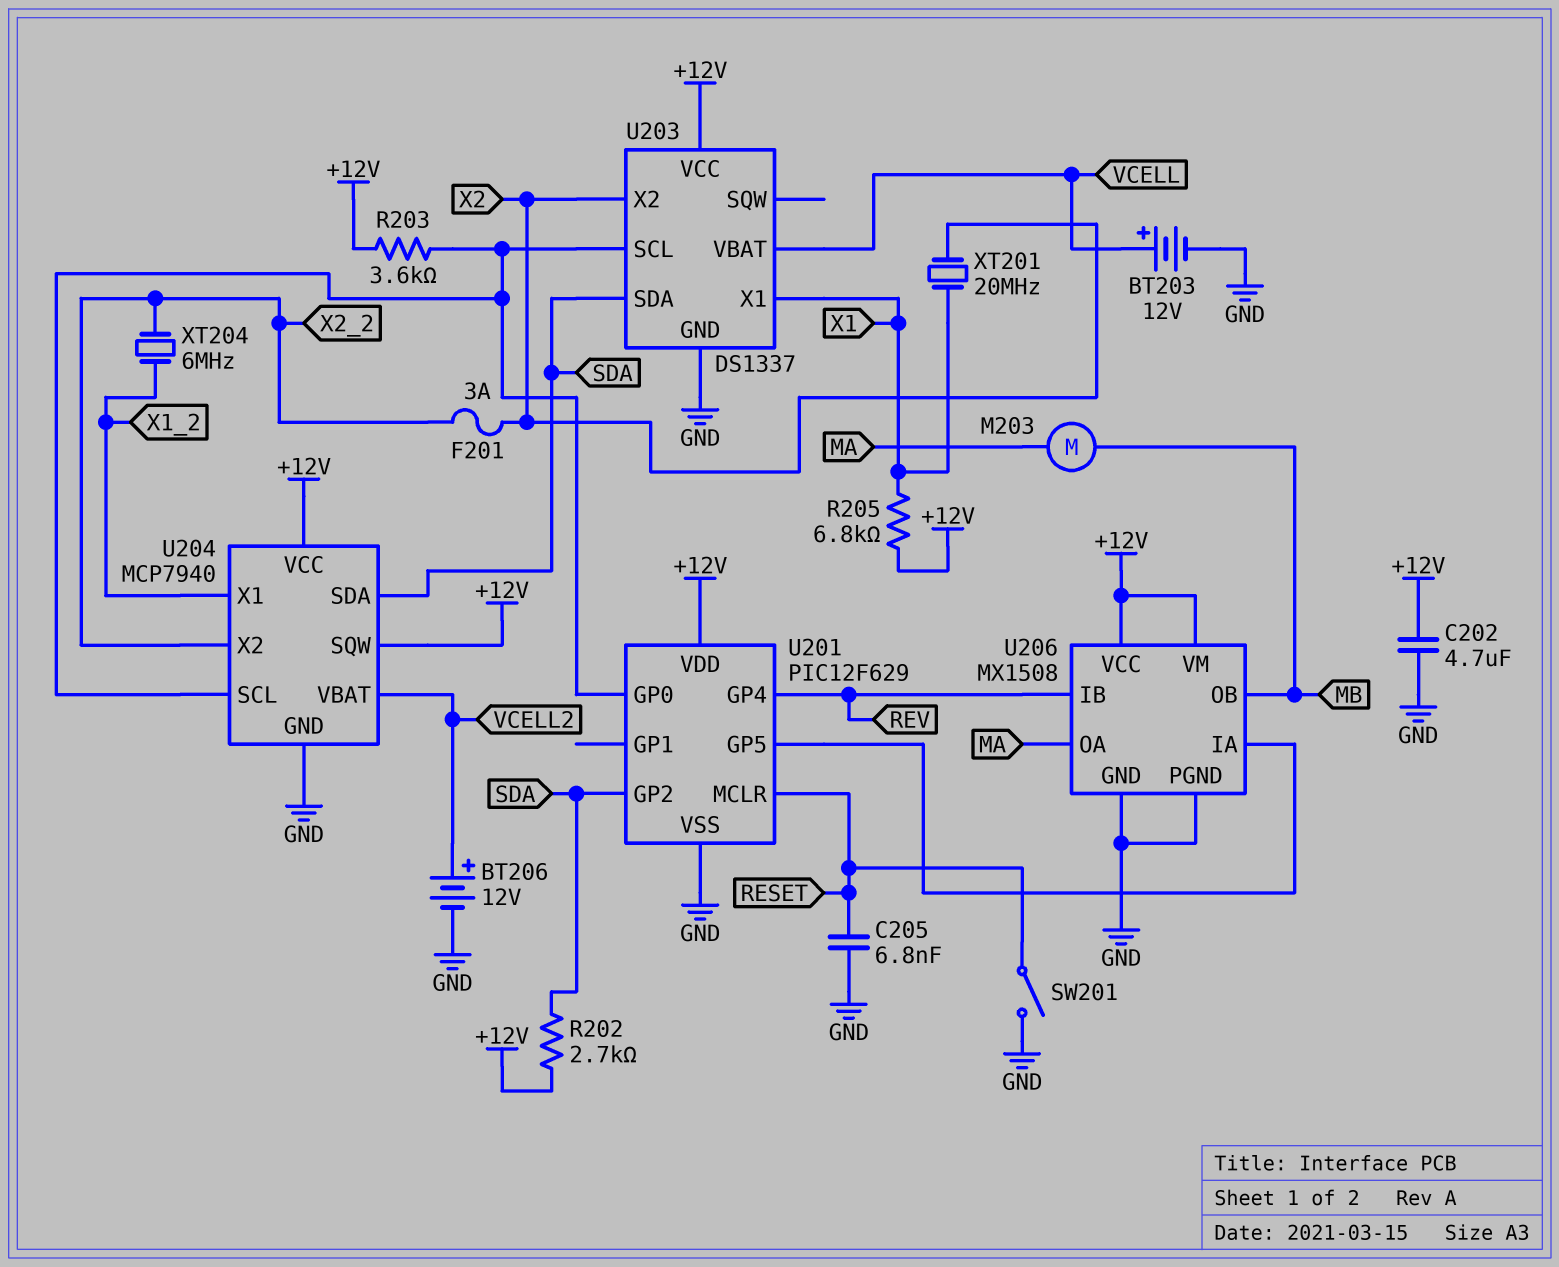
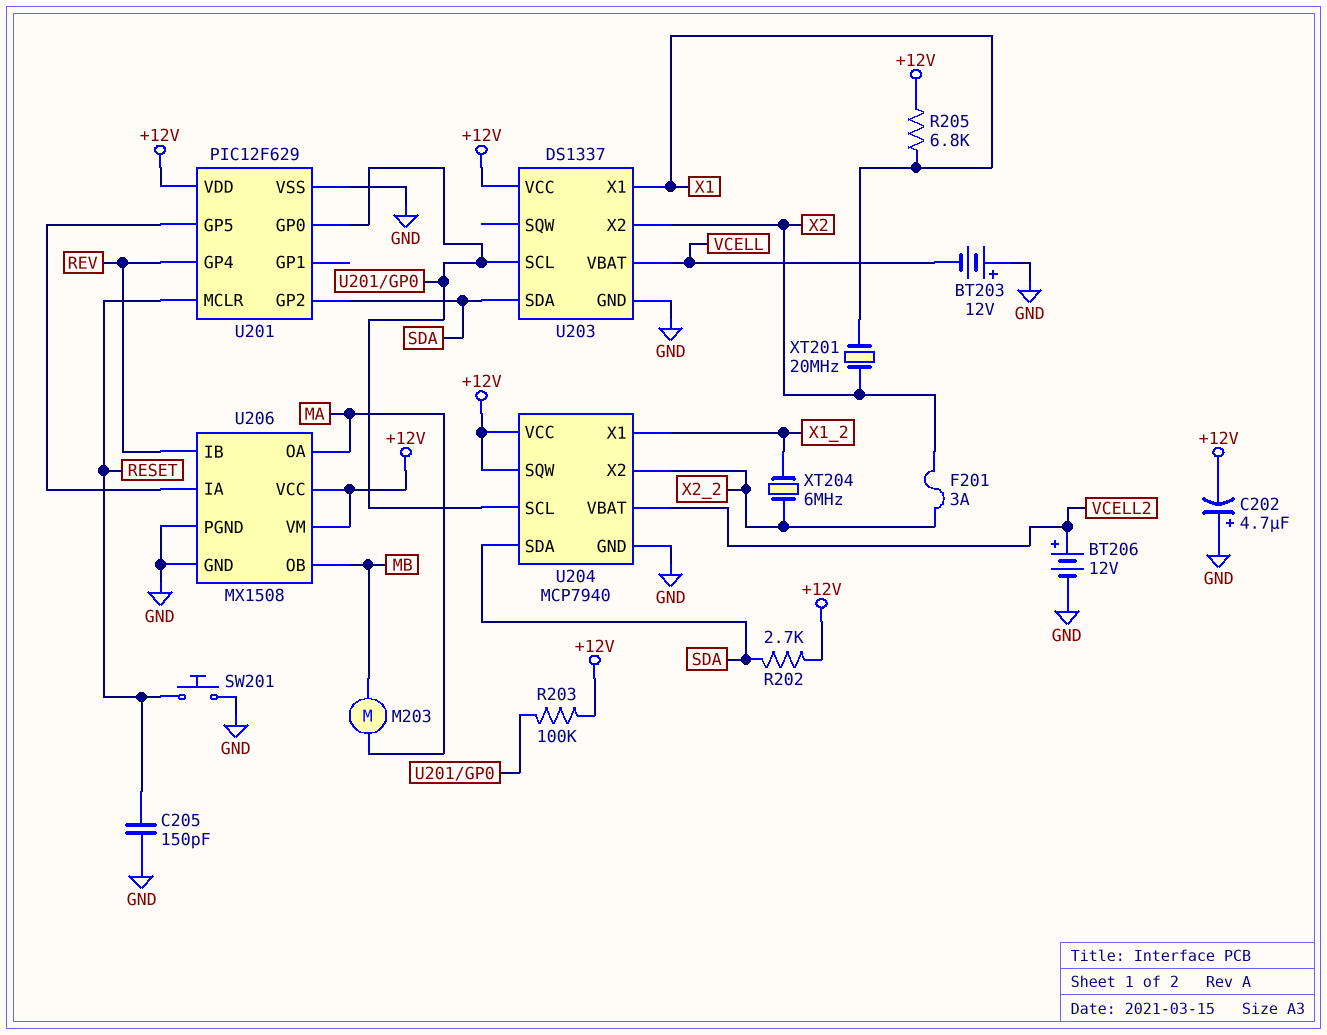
BT203: 12V (plus VCELL, minus GND) -> 12V (plus GND, minus VCELL)
C202: 4.7uF (+12V, GND) -> 4.7uF (plus GND, minus +12V)
C205: 6.8nF (GND, RESET) -> 150pF (GND, RESET)
R203: 3.6k (+12V, U201/GP0) -> 100k (+12V, U201/GP0)
SW201: switch (GND, RESET) -> button (GND, RESET)

